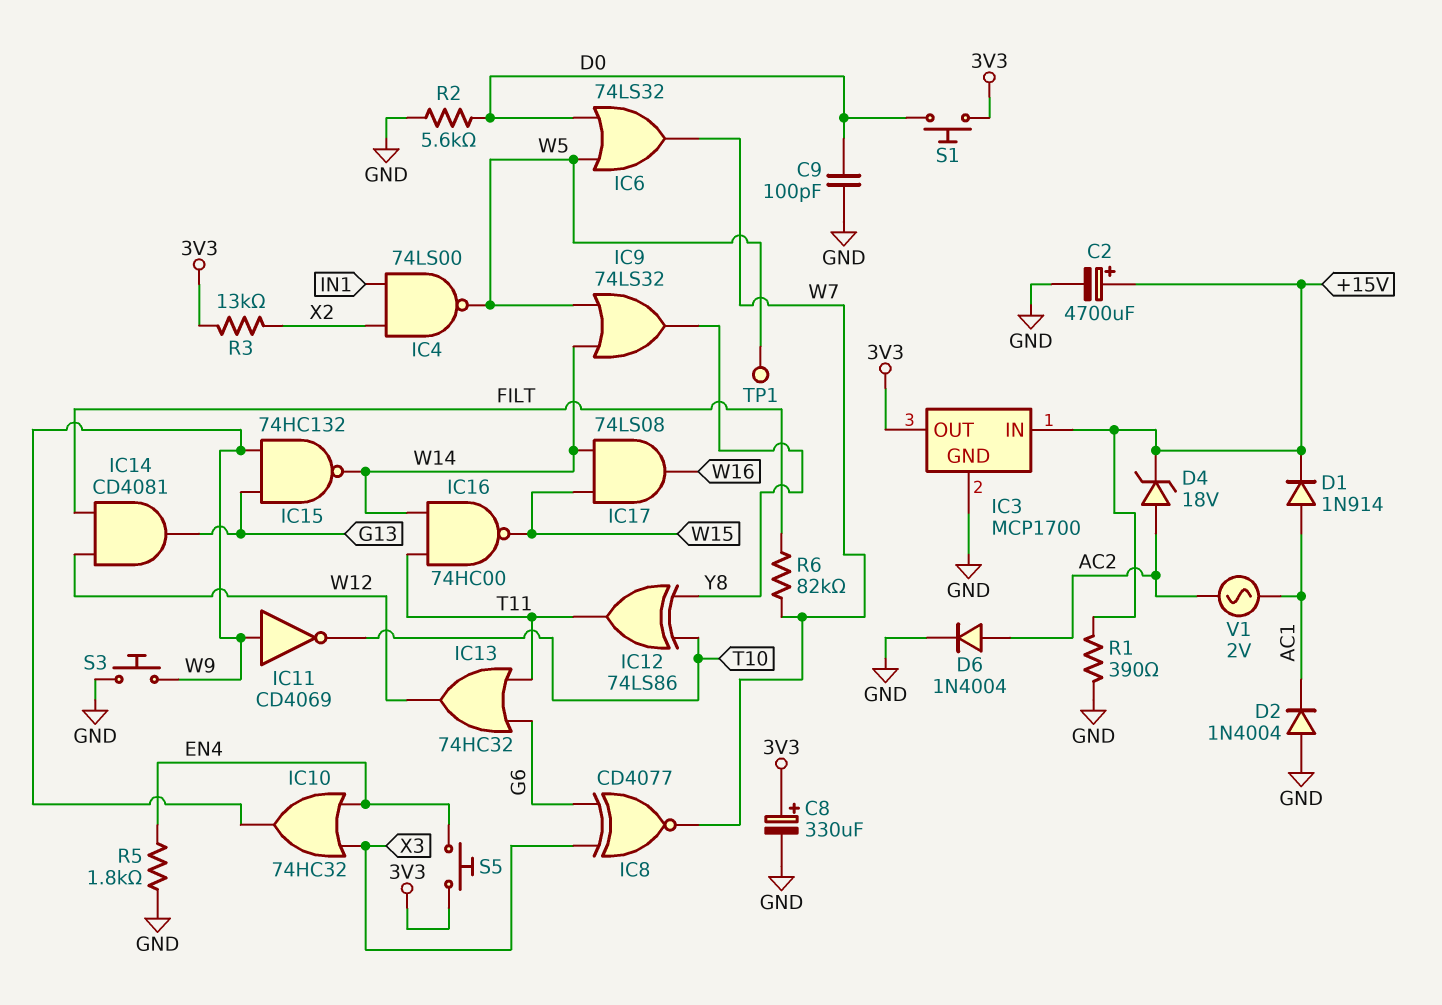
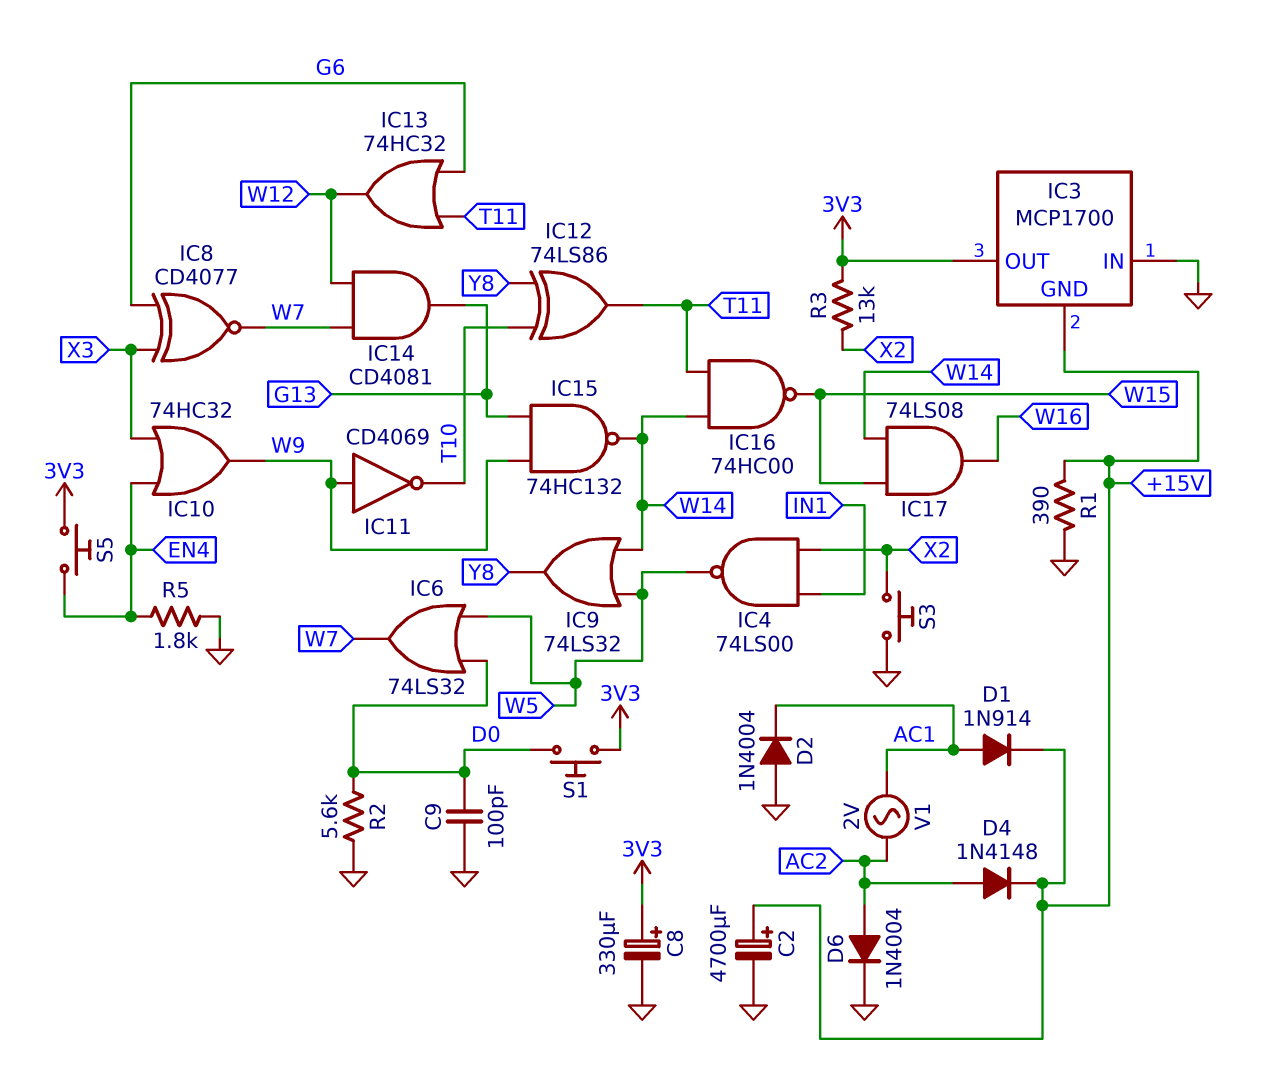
D4: zener 18V (A AC2, K +15V) -> diode 1N4148 (A AC2, K +15V)
IC3 pin GND: GND -> +15V
IC3 pin IN: +15V -> GND
IC14: AND CD4081 (in FILT, in W12, out G13) -> AND CD4081 (in W7, in W12, out G13)
R6: 82k (FILT, W7) -> none
S3: button (GND, W9) -> button (GND, X2)
TP1: test point (W5) -> none

